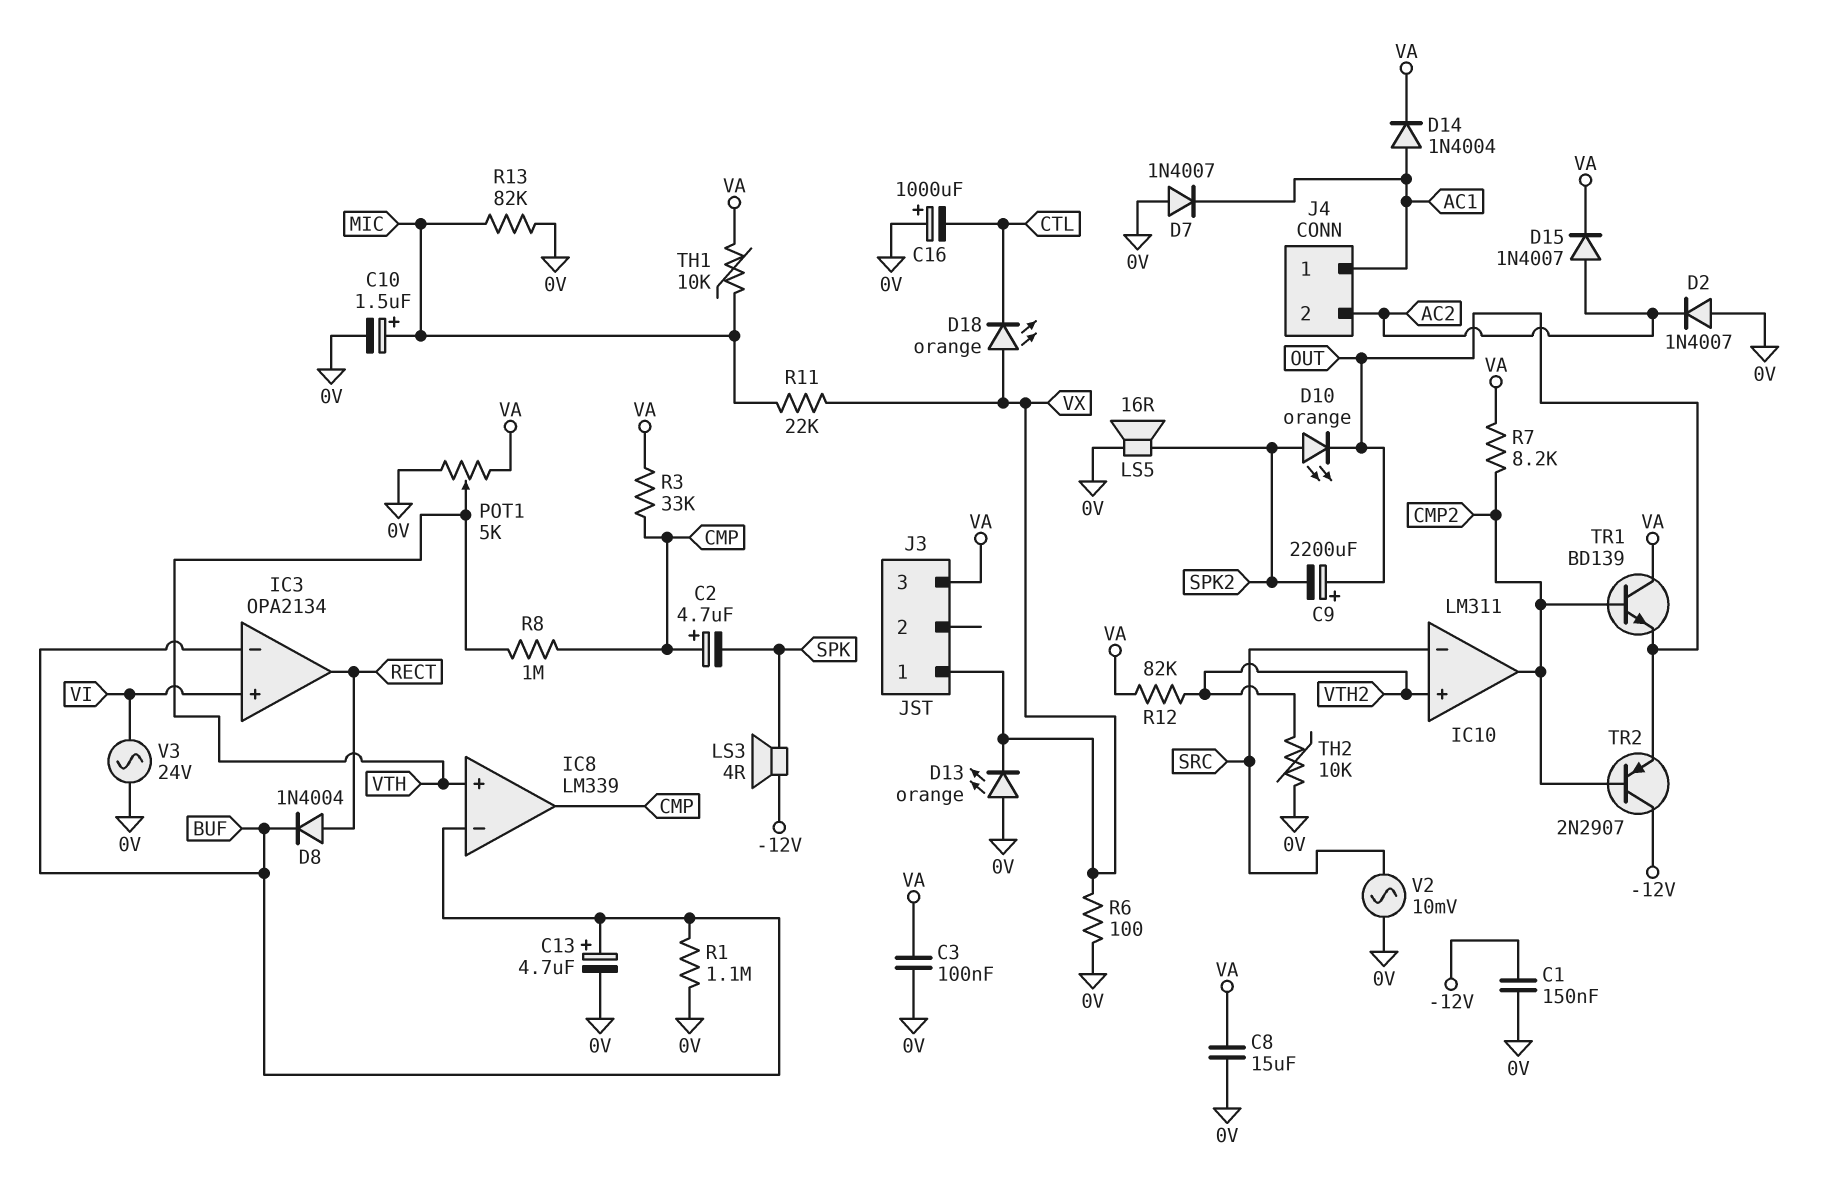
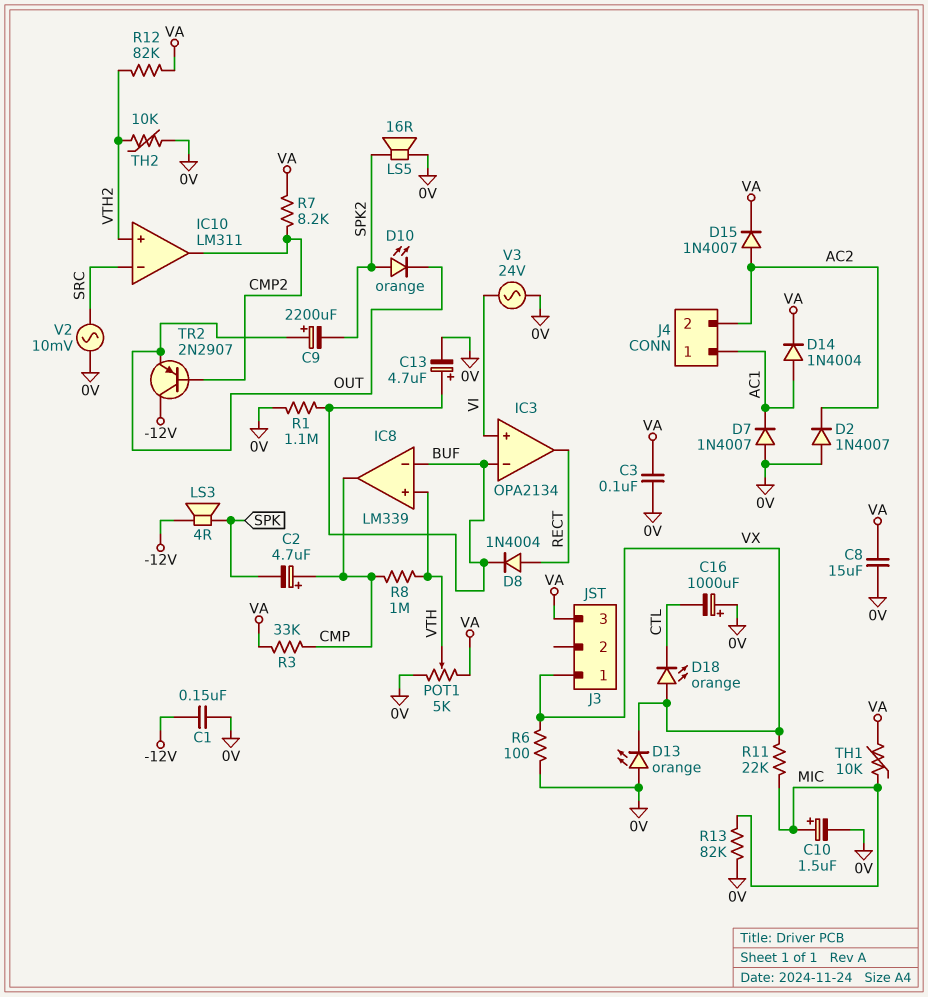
TR1: NPN BD139 (B CMP2, C VA, E OUT) -> none

